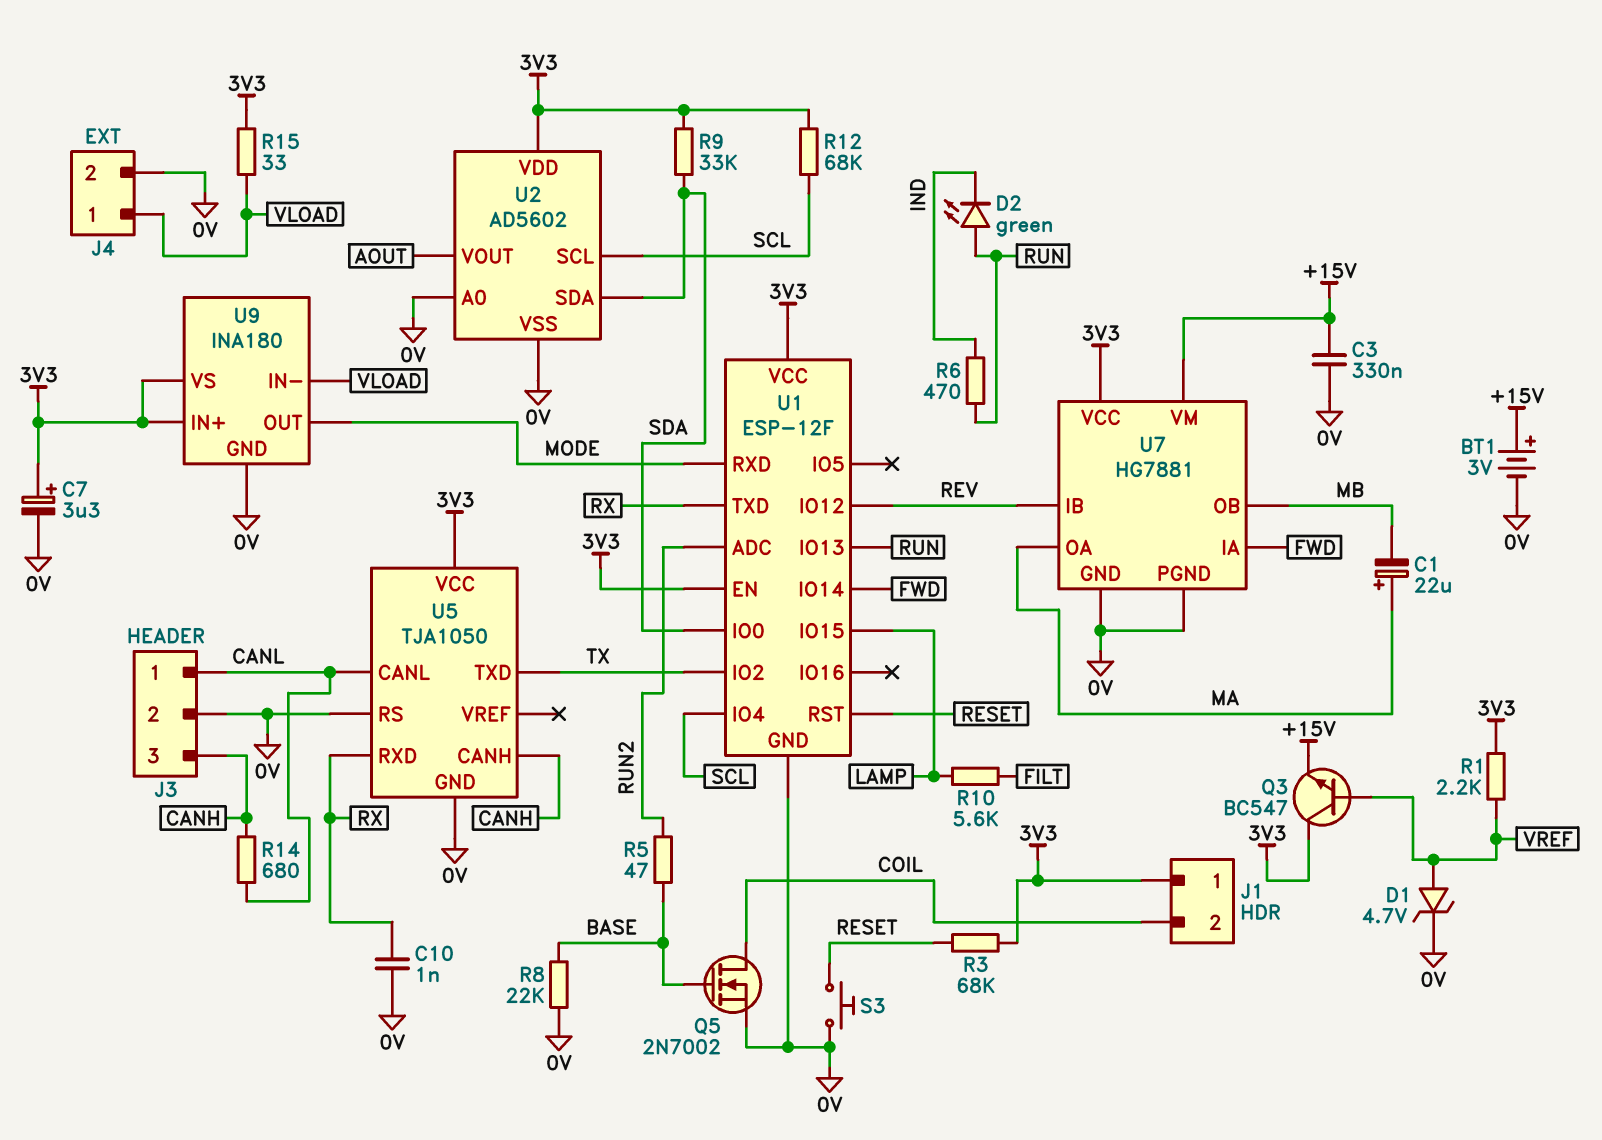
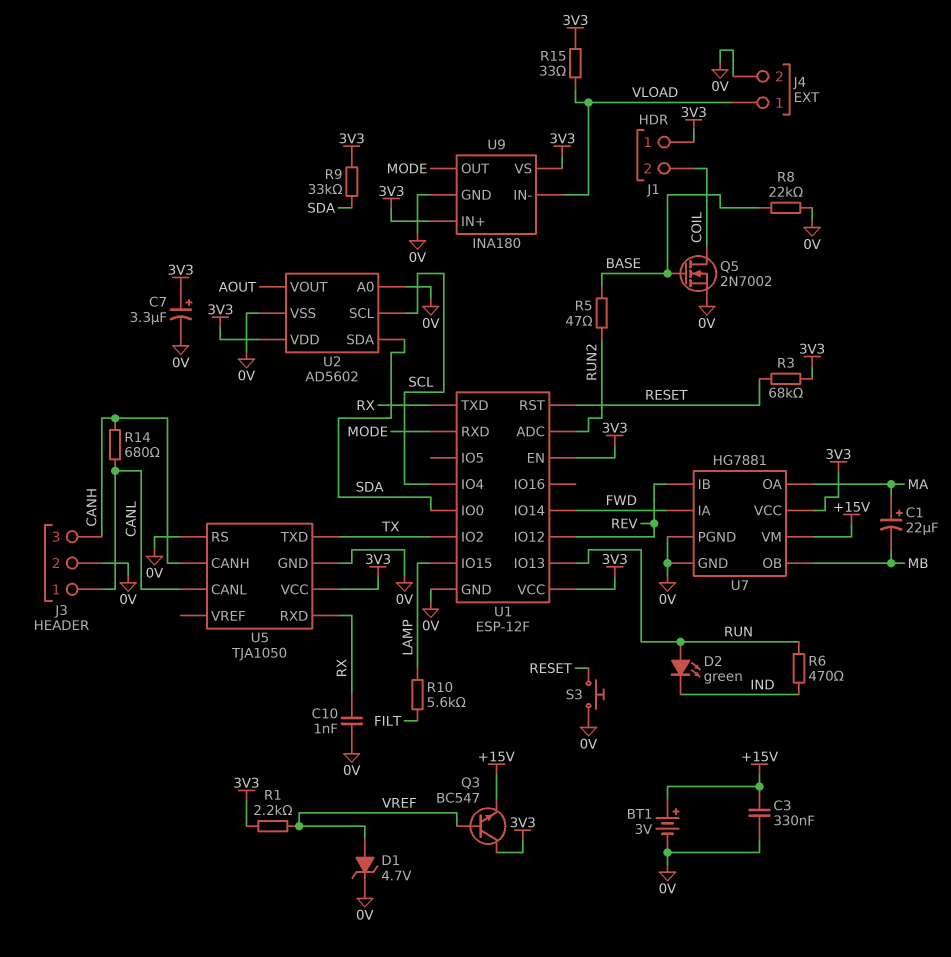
R12: 68k (3V3, SCL) -> none

